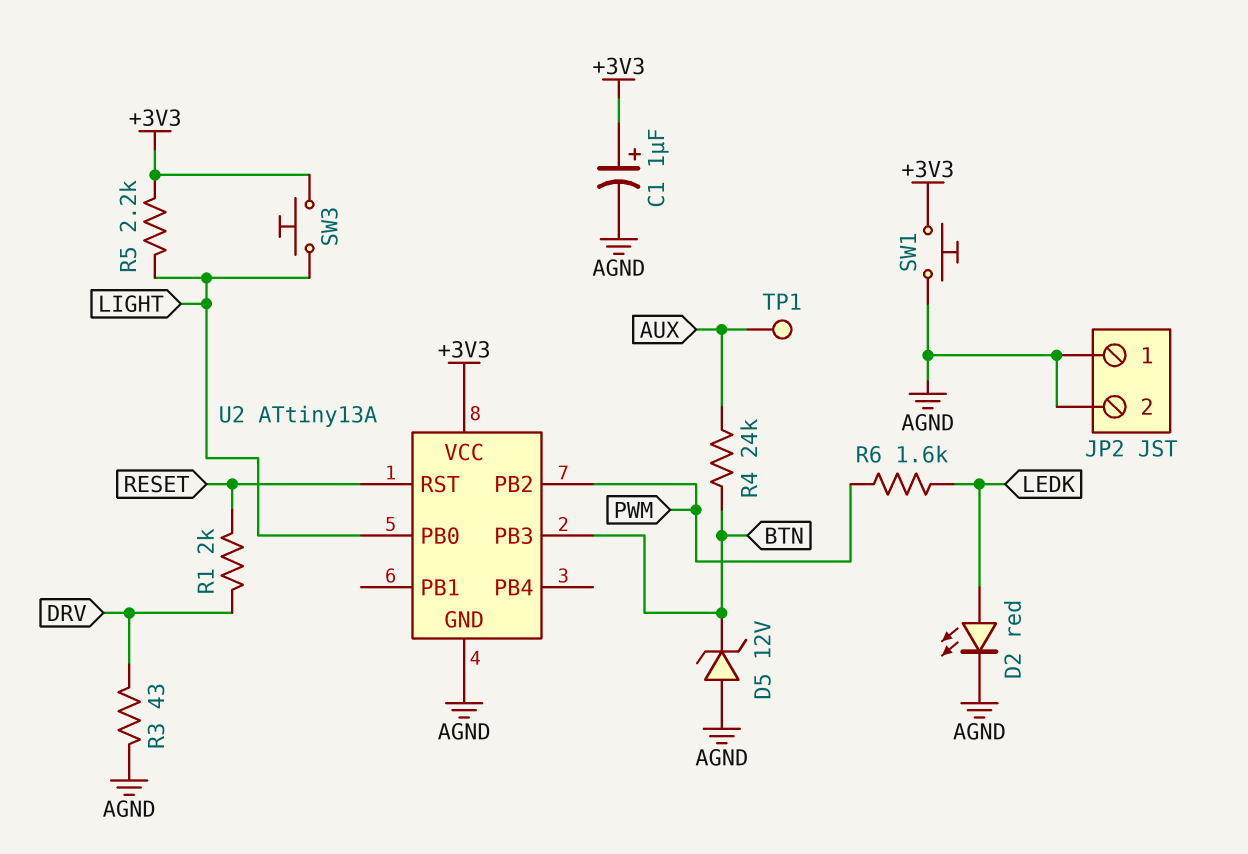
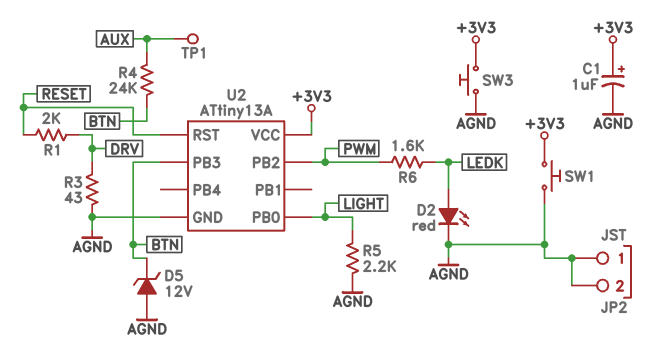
R5: 2.2k (+3V3, LIGHT) -> 2.2k (AGND, LIGHT)
SW3: button (+3V3, LIGHT) -> button (+3V3, AGND)

